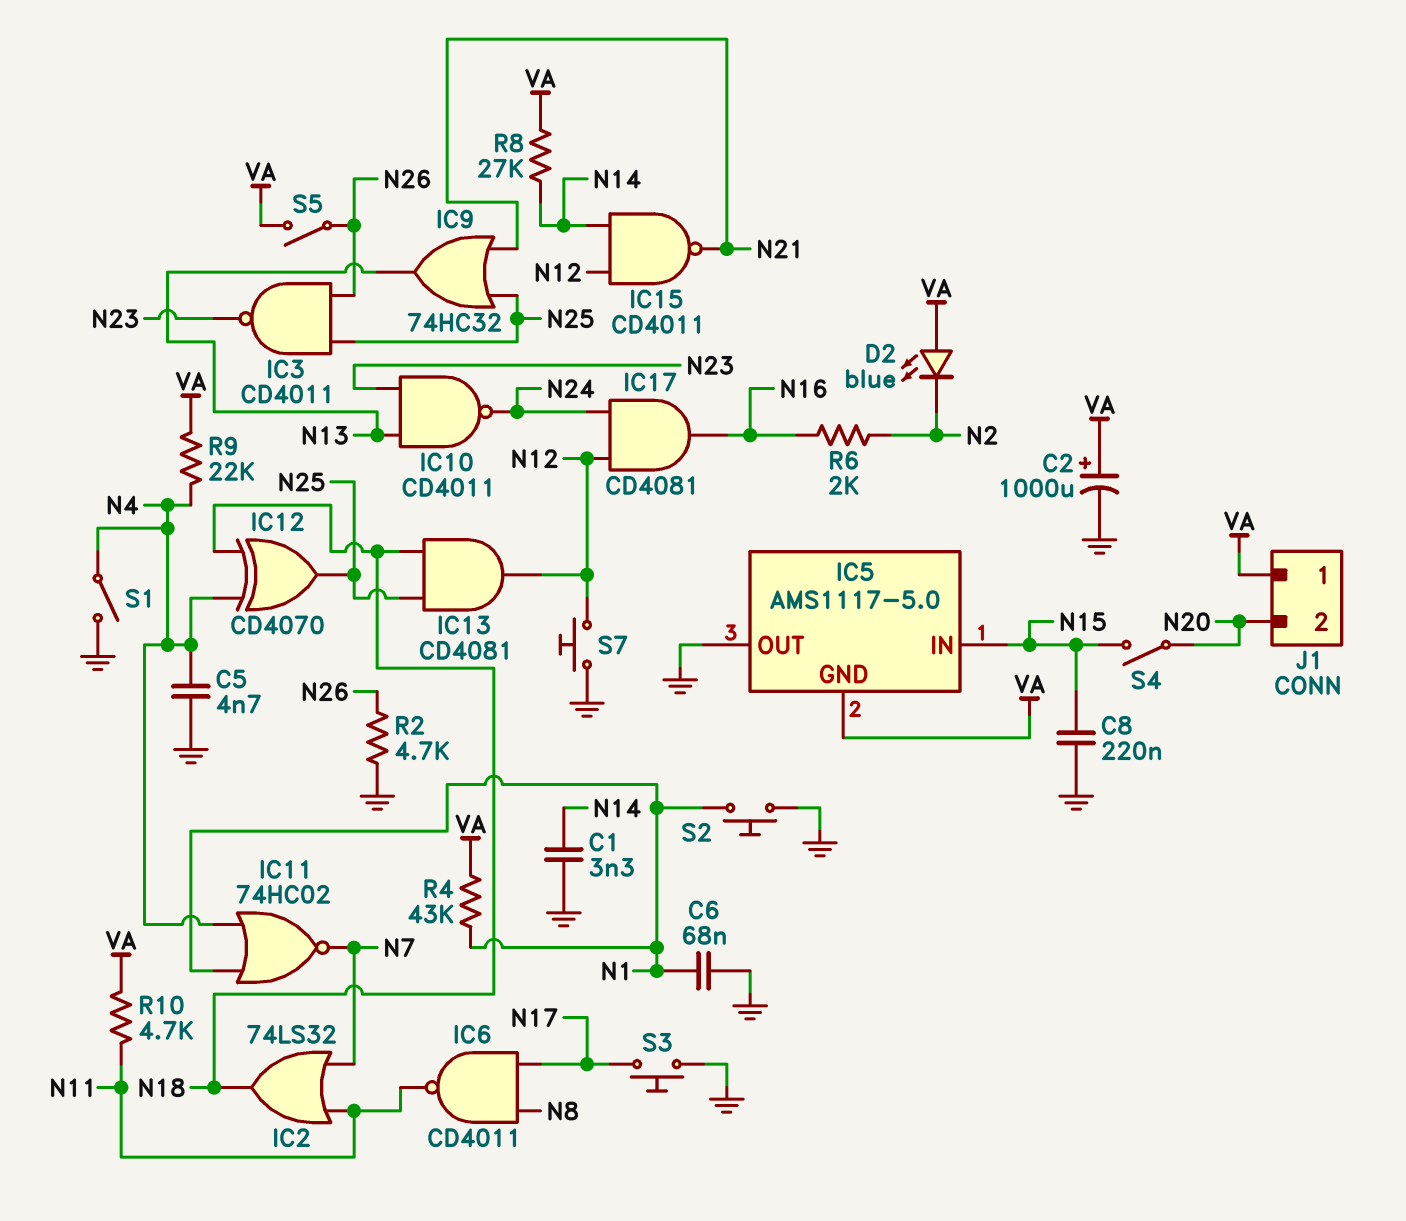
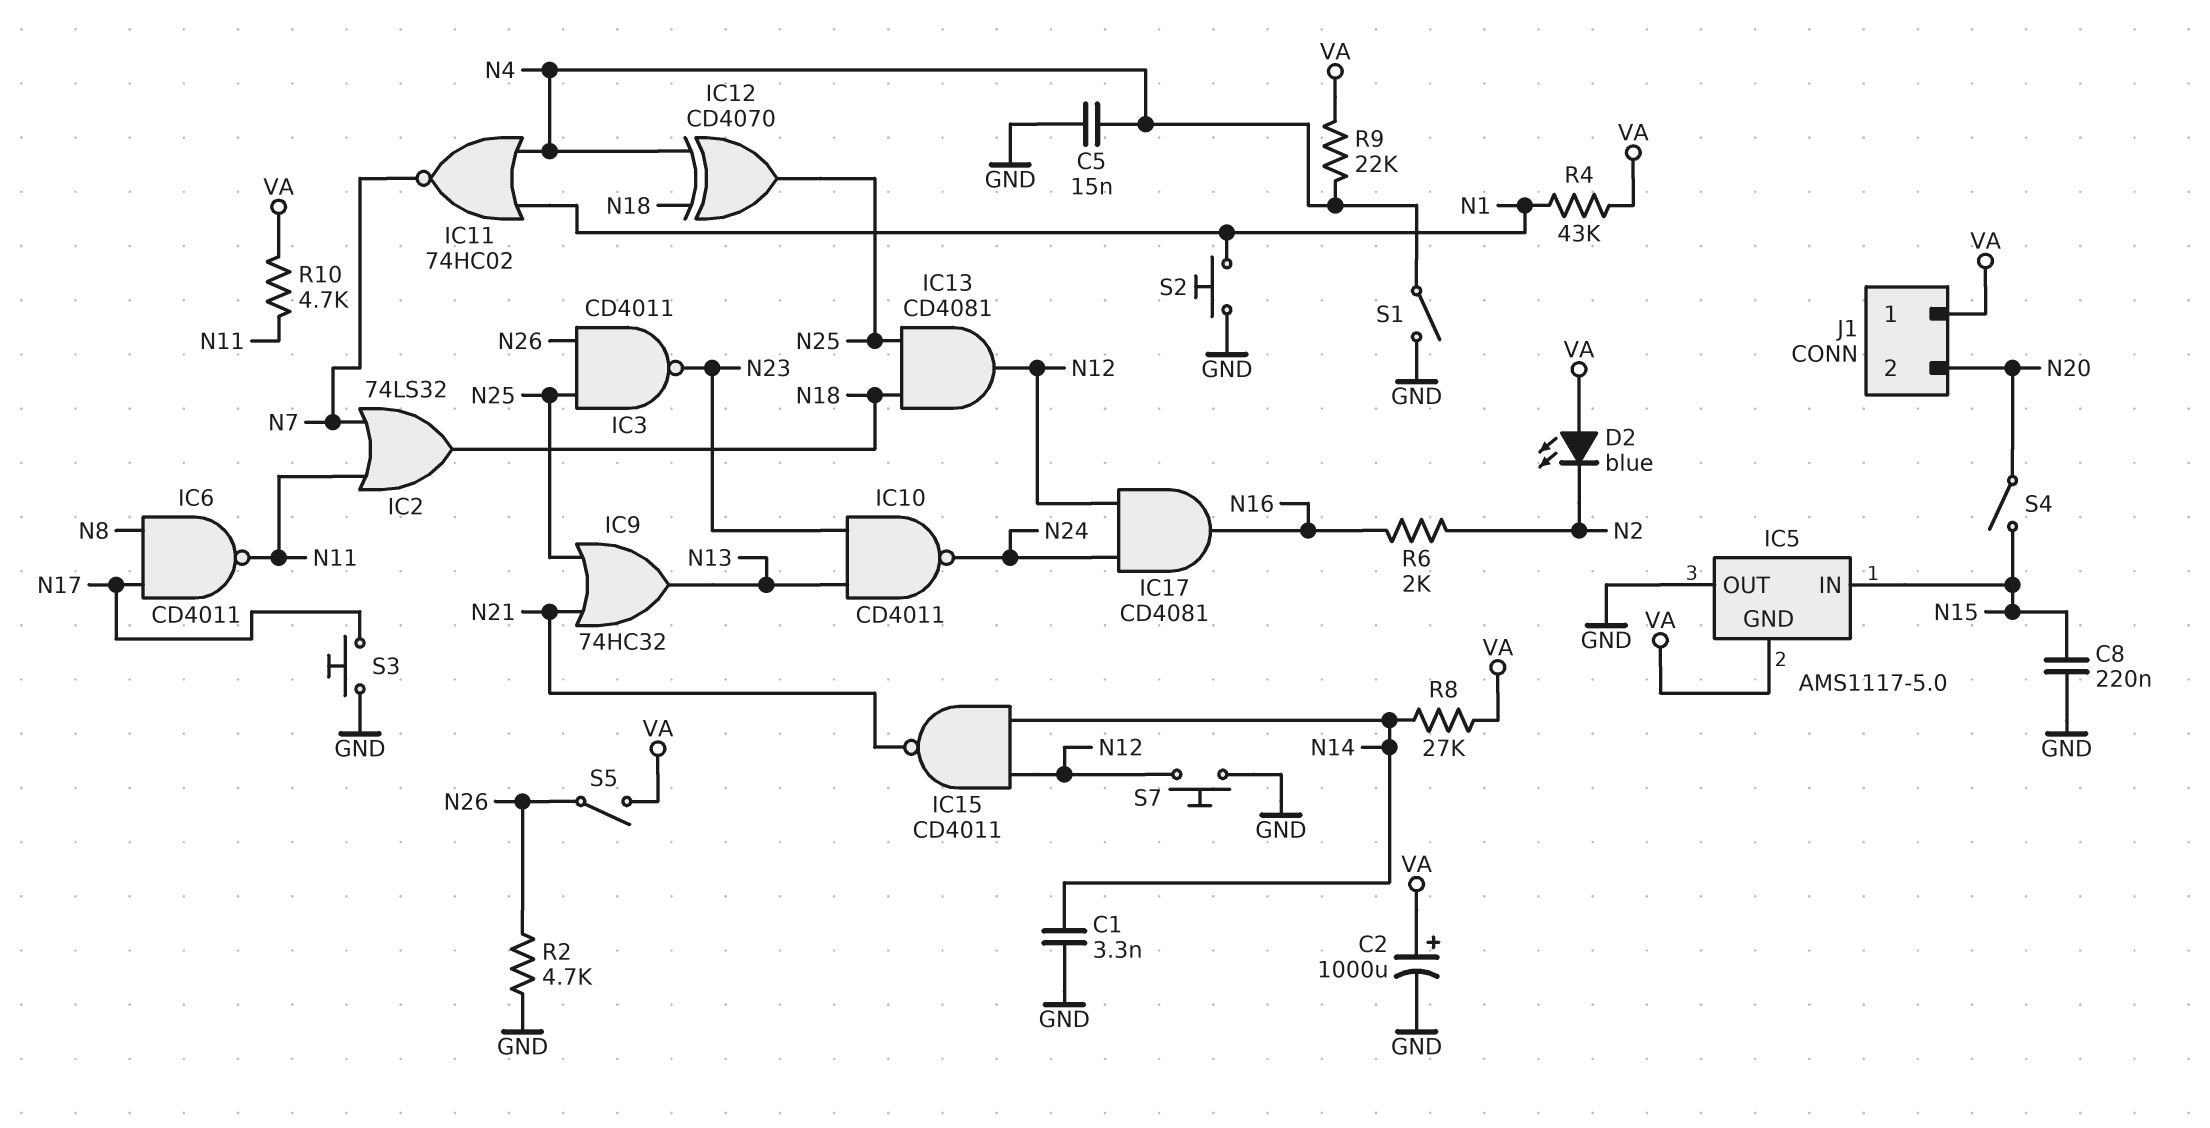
C5: 4.7nF (GND, N4) -> 15nF (GND, N4)
C6: 68nF (GND, N1) -> none

